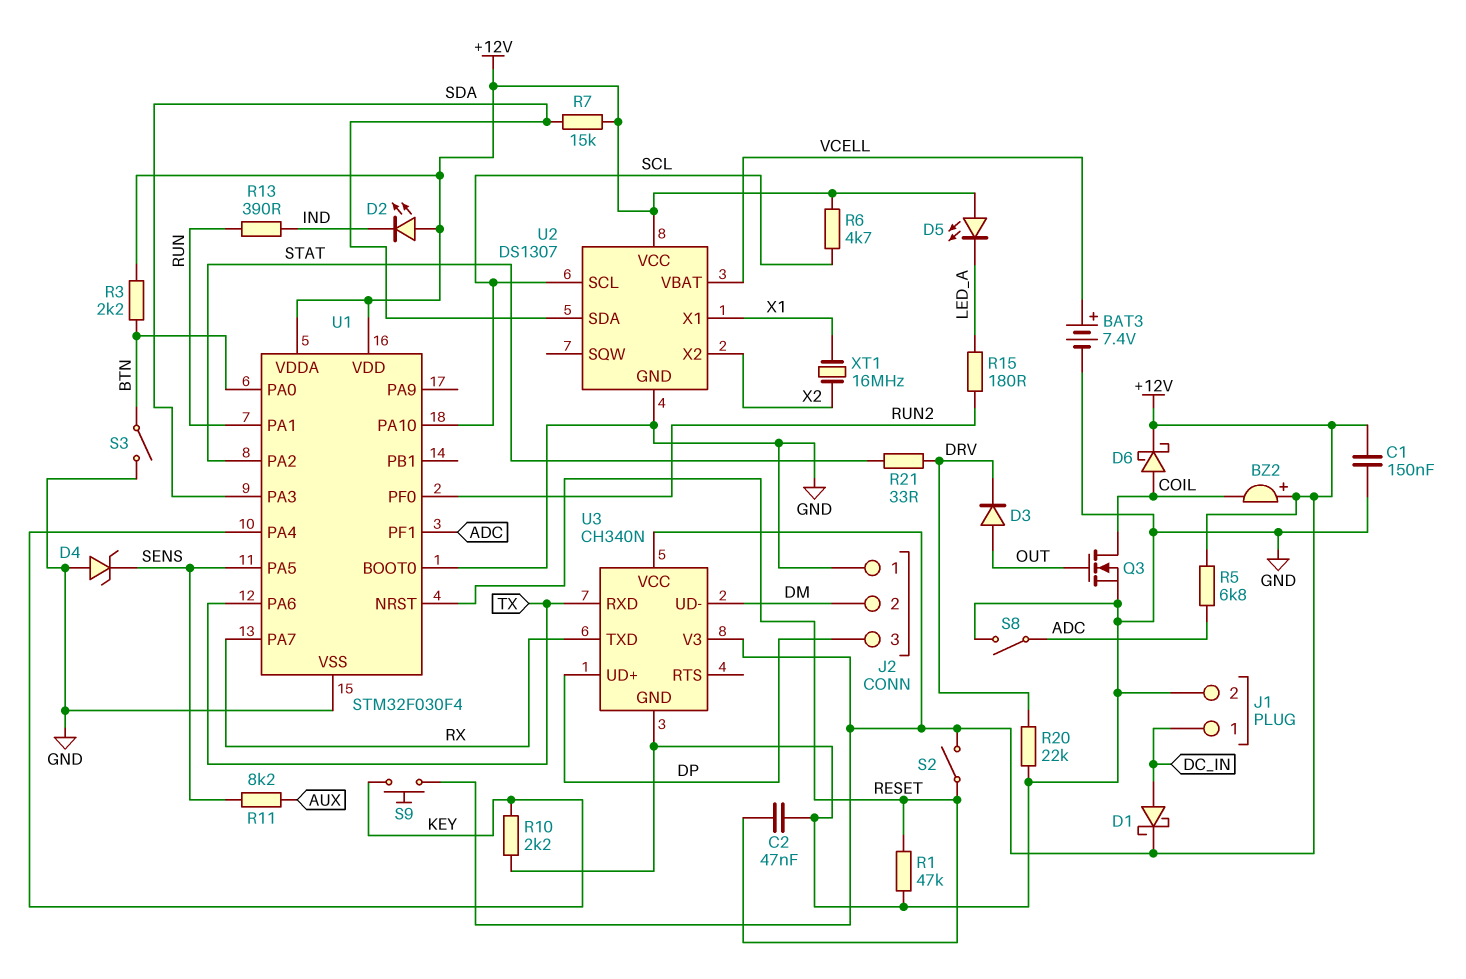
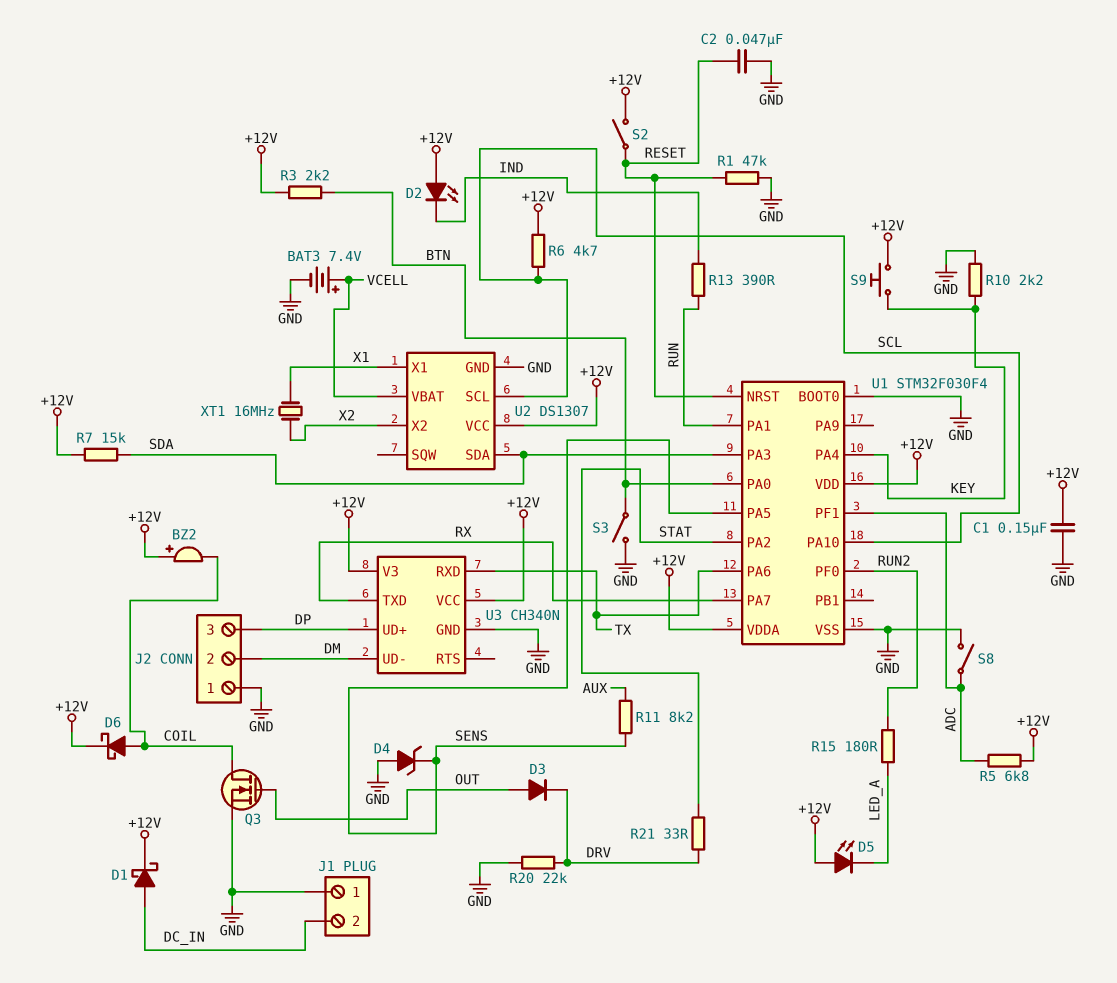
J1 pin 1: DC_IN -> GND
J1 pin 2: GND -> DC_IN

